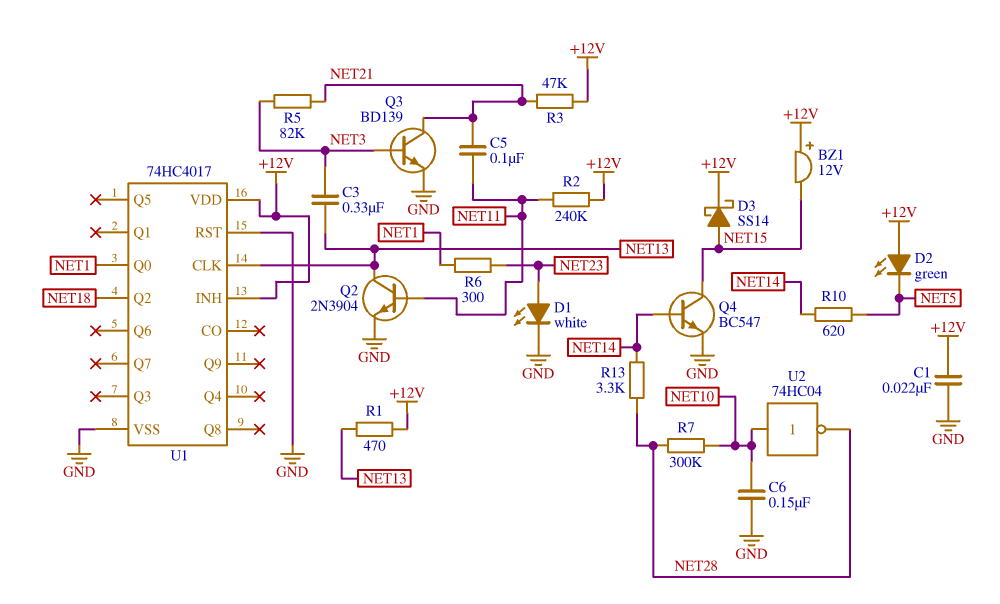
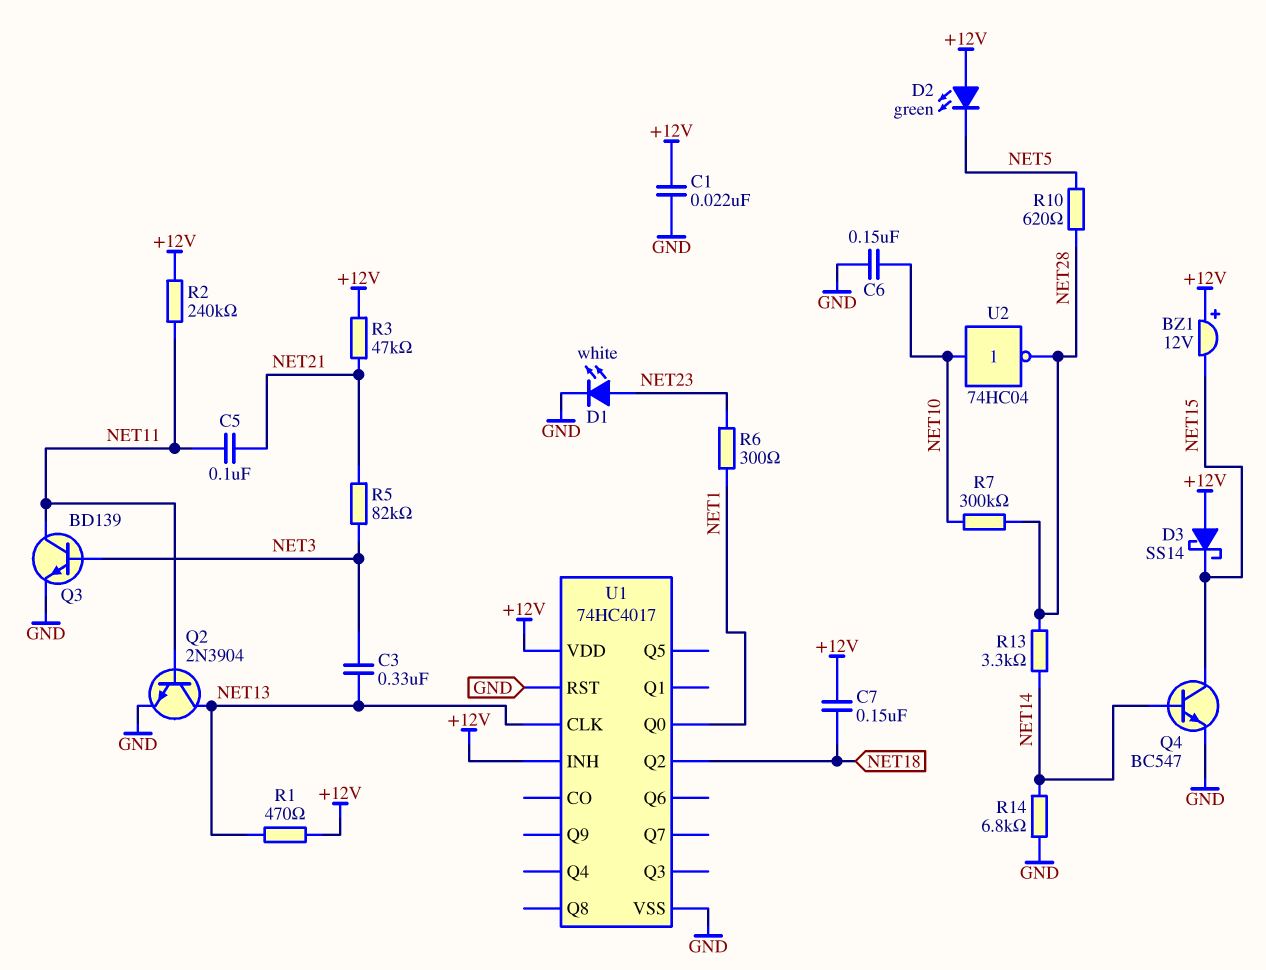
C7: none -> 150nF (+12V, NET18)
D3: schottky SS14 (A NET15, K +12V) -> schottky SS14 (A +12V, K NET15)
Q3: NPN BD139 (B NET3, C NET21, E GND) -> NPN BD139 (B NET3, C NET11, E GND)
R10: 620 (NET5, NET14) -> 620 (NET5, NET28)
R14: none -> 6.8k (GND, NET14)

